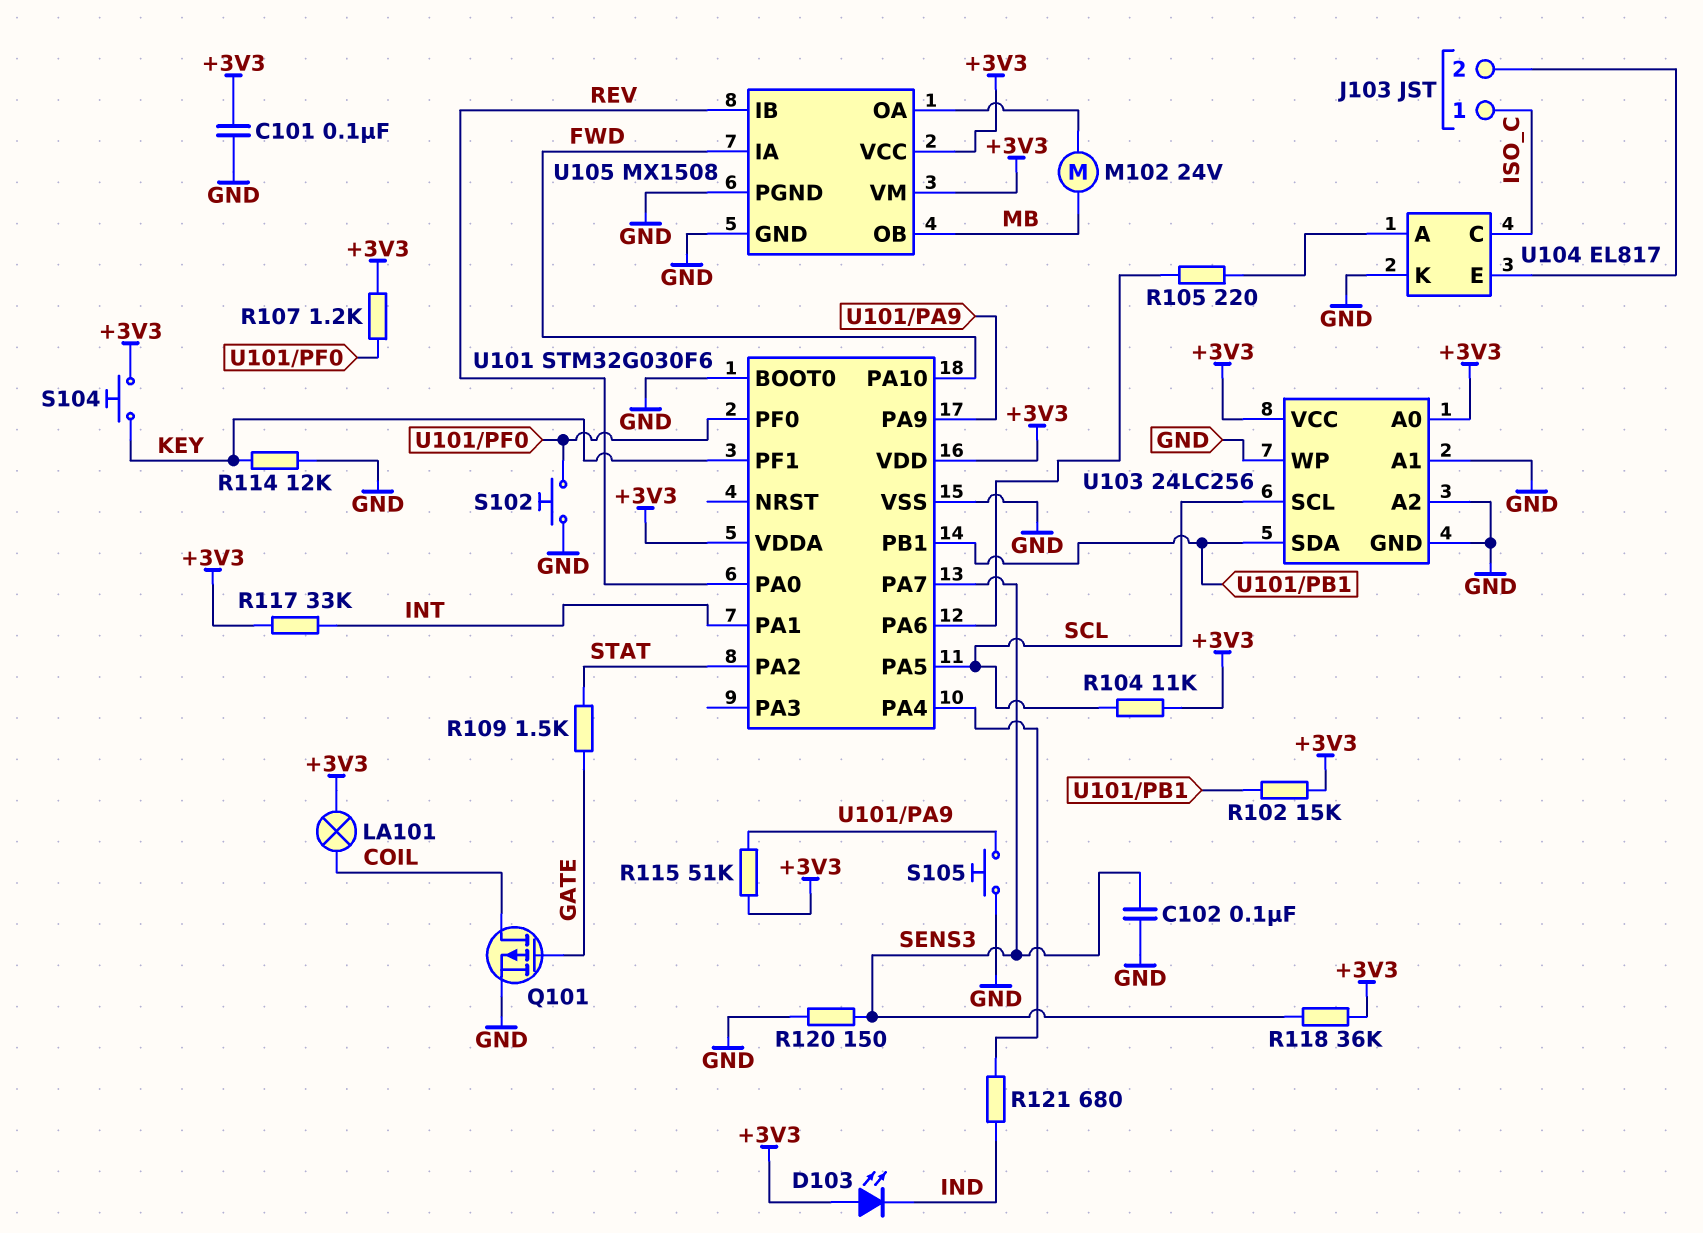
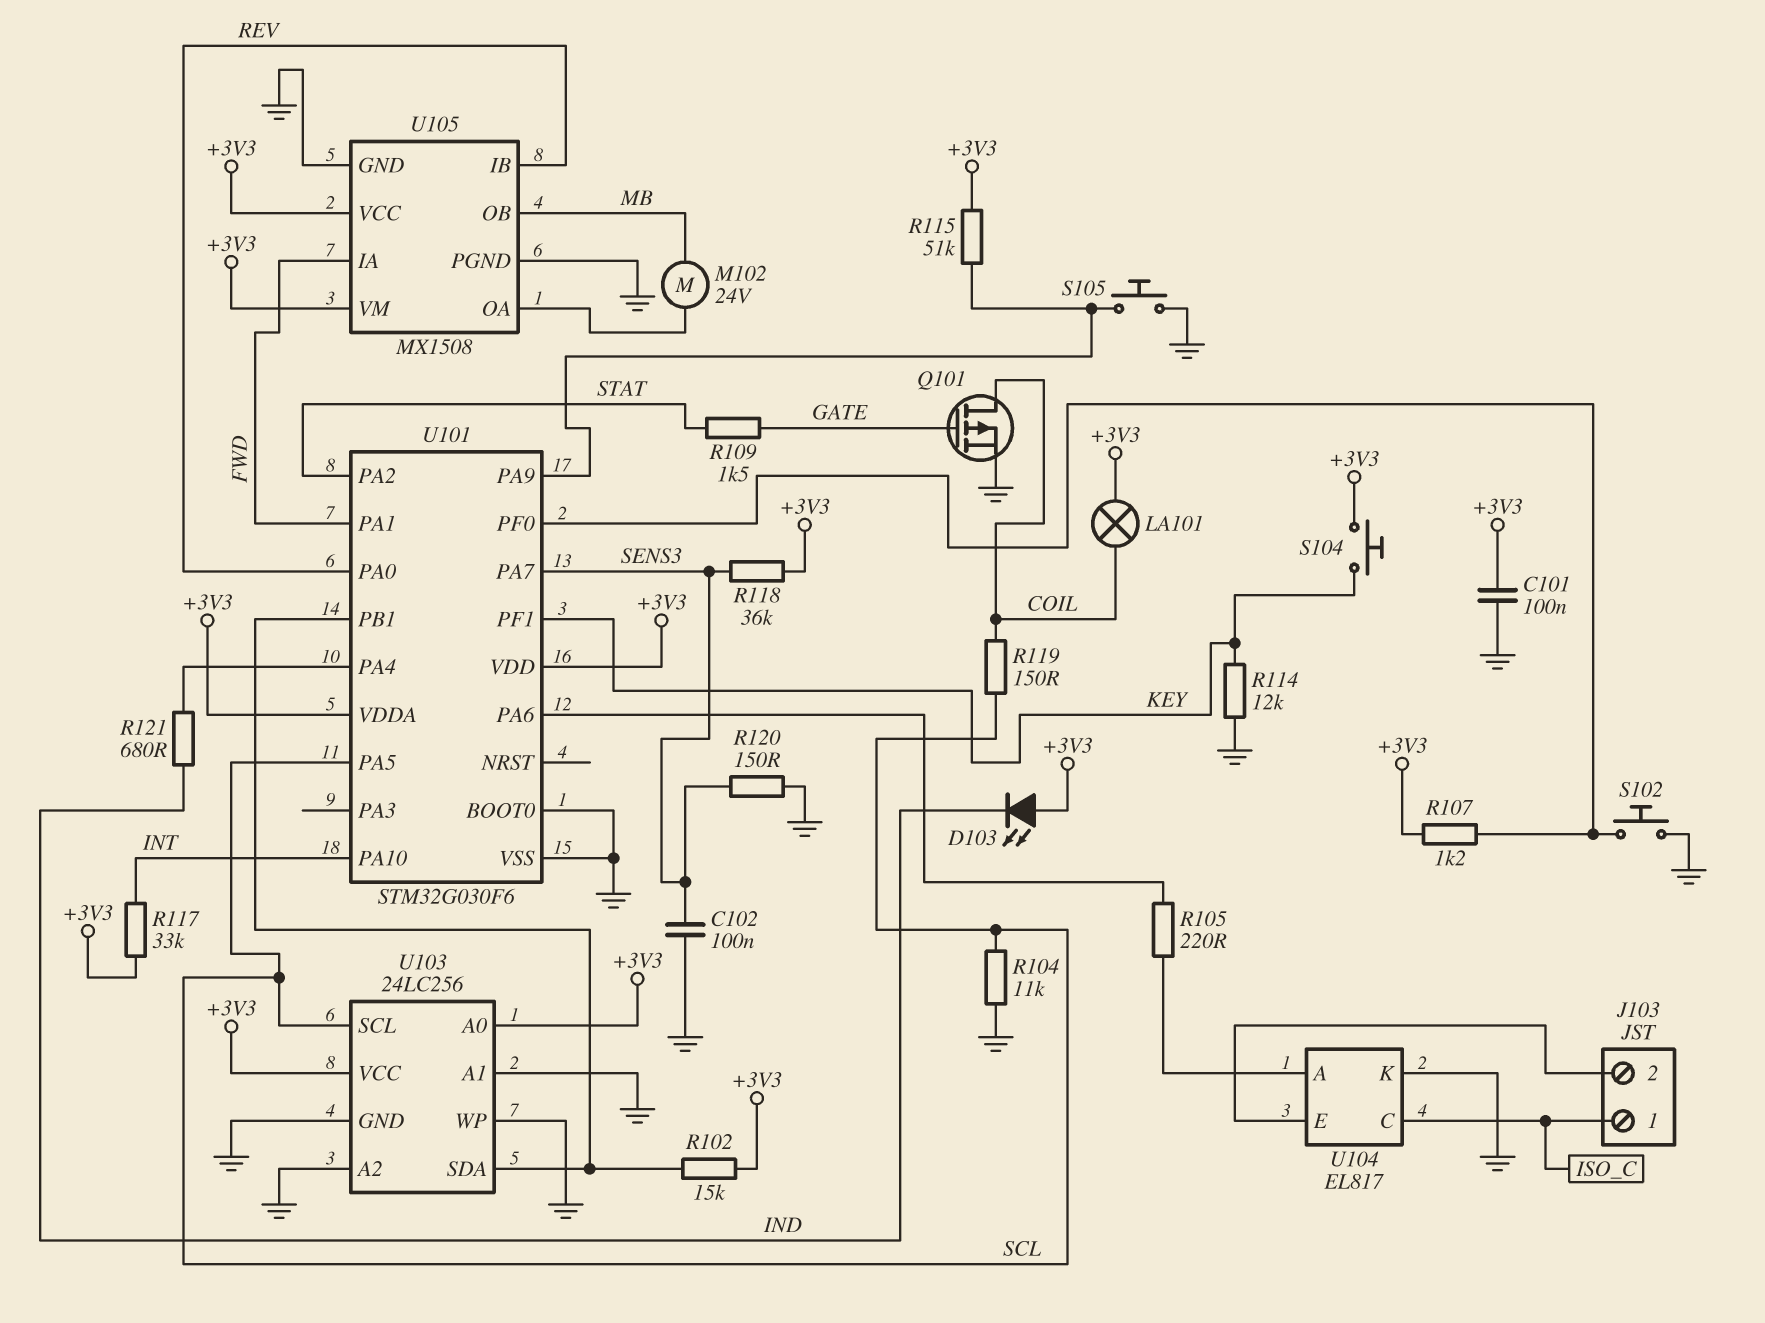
R104: 11k (+3V3, SCL) -> 11k (GND, SCL)
R119: none -> 150 (COIL, SCL)
U101 pin PA1: INT -> FWD
U101 pin PA10: FWD -> INT

